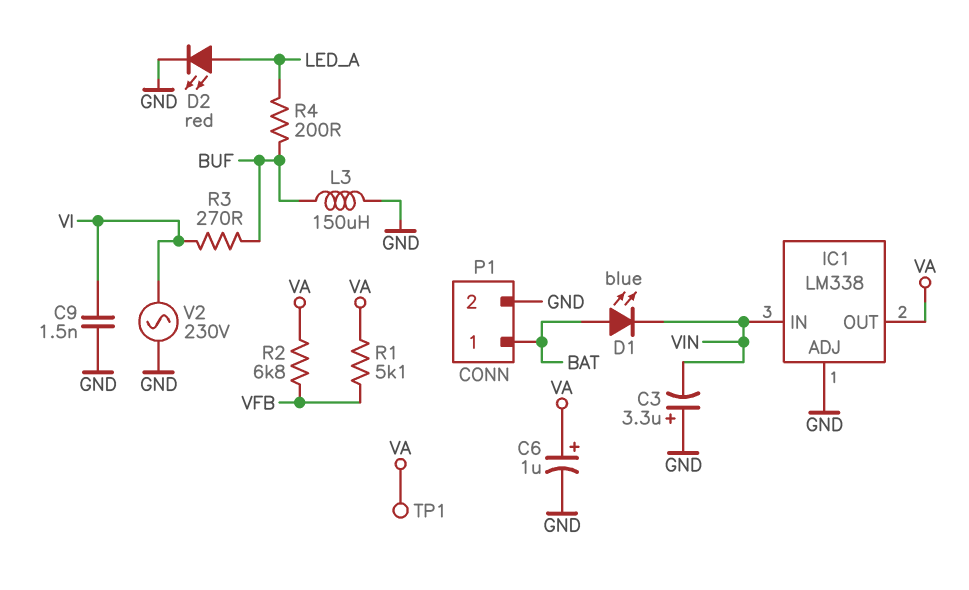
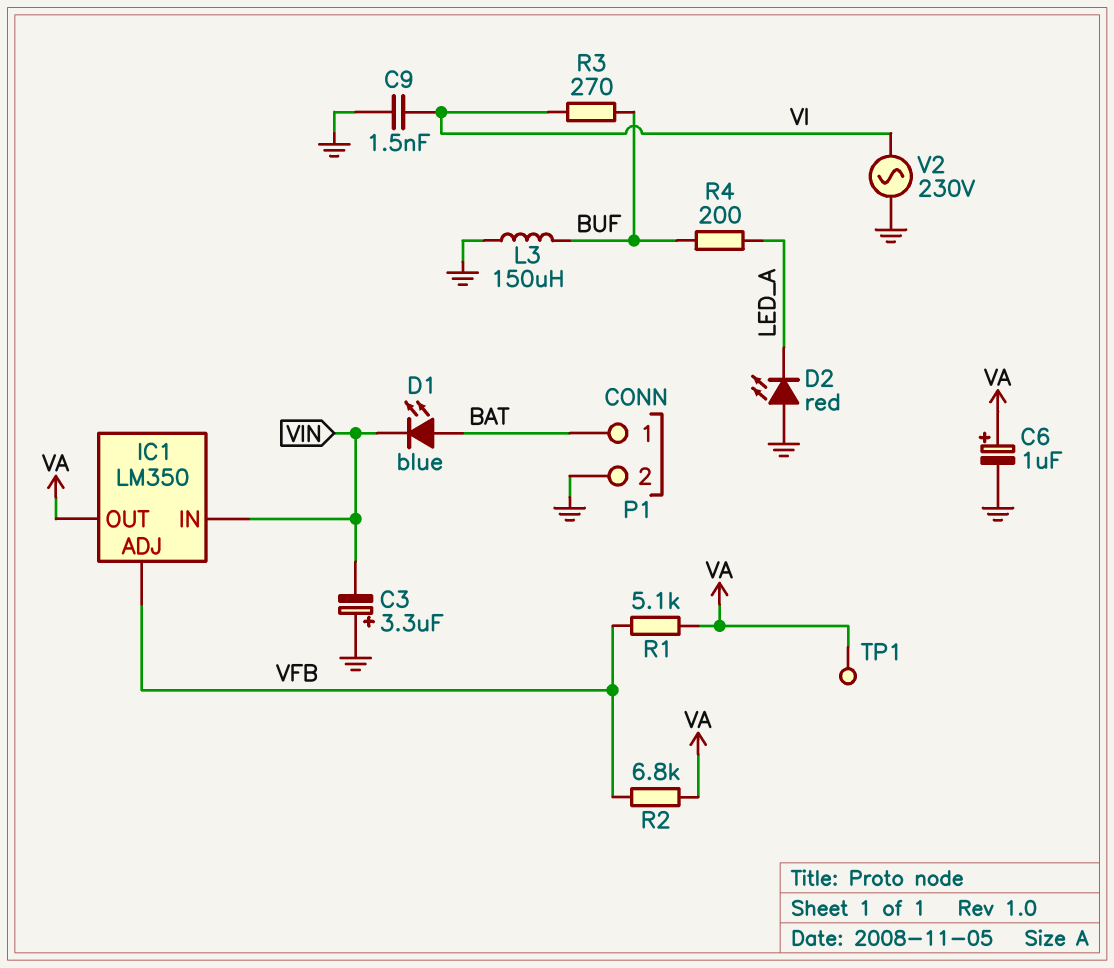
D2: LED red (A LED_A, K GND) -> LED red (A GND, K LED_A)
IC1: LM338 -> LM350
IC1 pin ADJ: GND -> VFB

